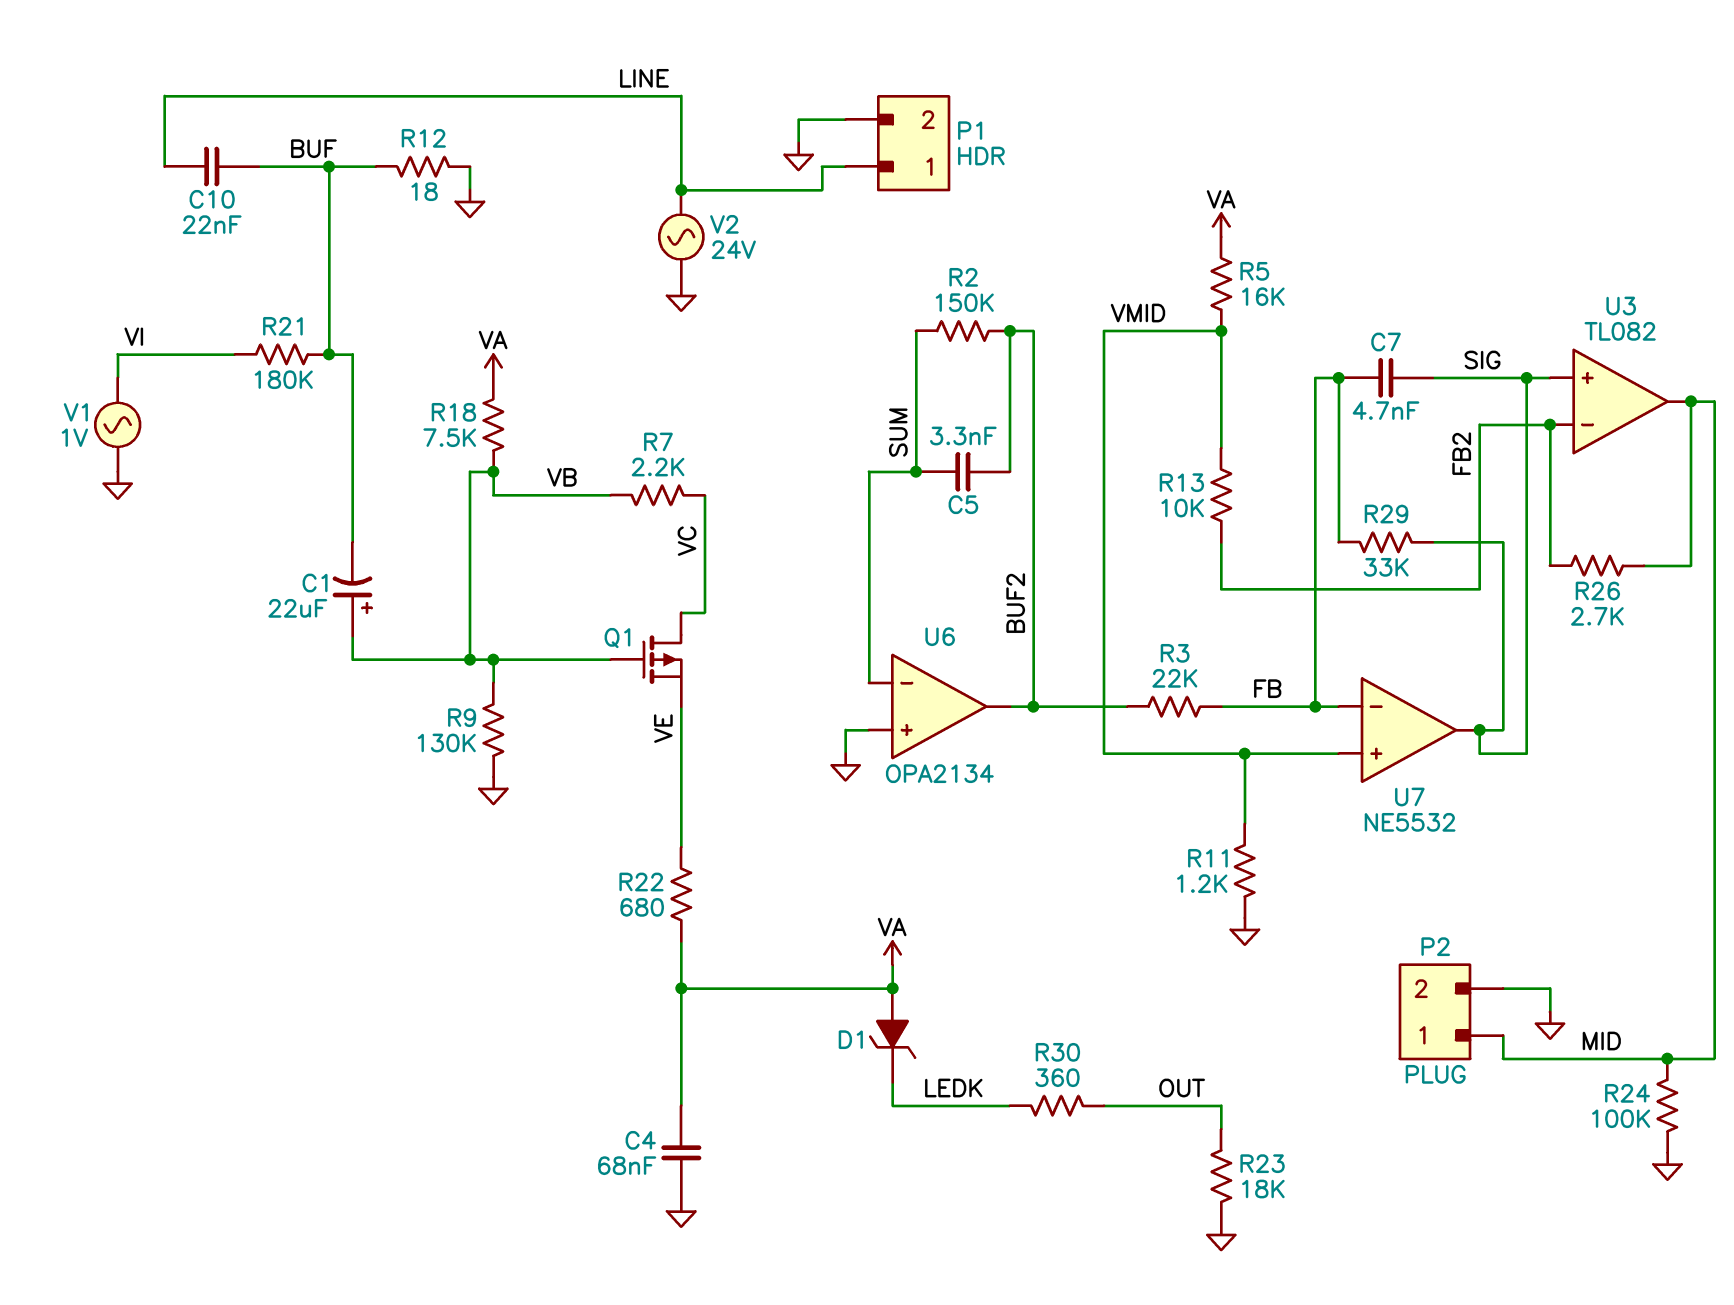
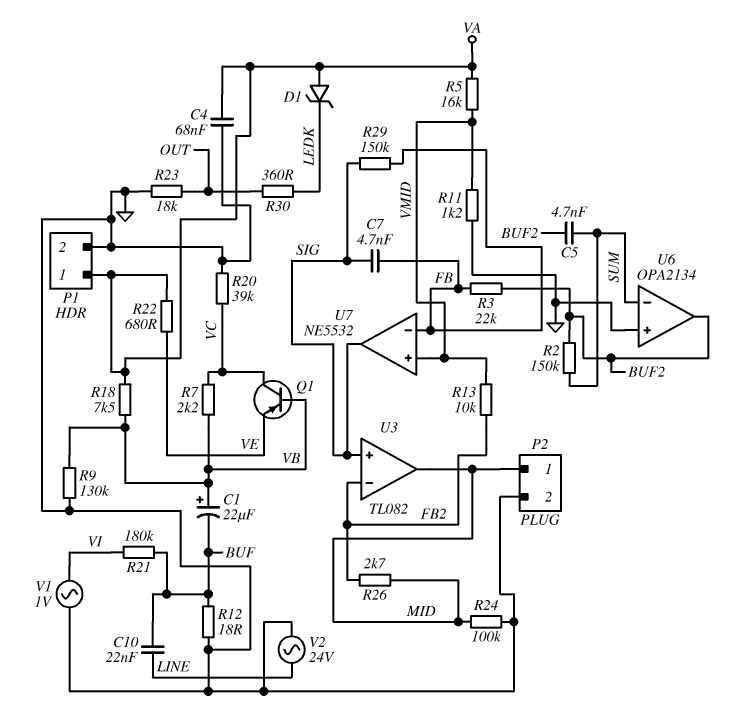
C5: 3.3nF (BUF2, SUM) -> 4.7nF (BUF2, SUM)
P1 pin 1: LINE -> VA
Q1: PMOS (G VB, D VC, S VE) -> PNP (B VB, C VC, E VE)
R20: none -> 39k (GND, VC)
R29: 33k (FB, SIG) -> 150k (FB, SIG)

